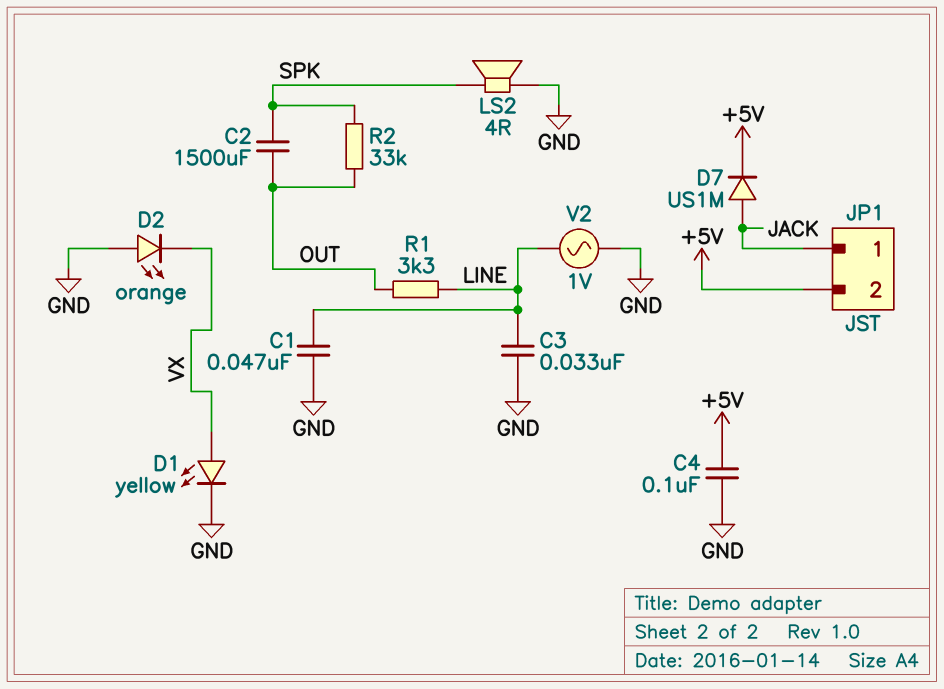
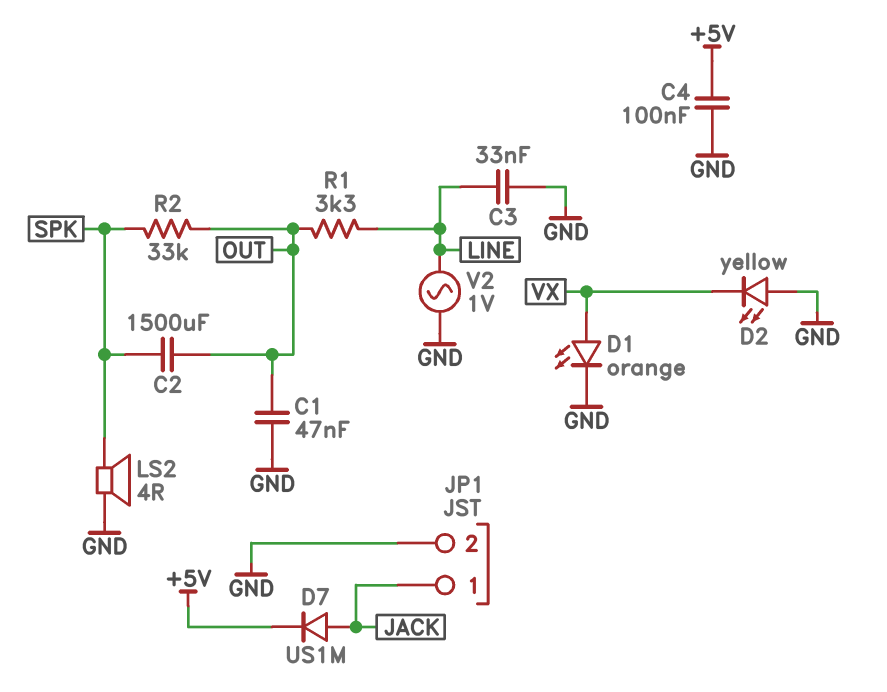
C1: 47nF (GND, LINE) -> 47nF (GND, OUT)
D1: LED yellow (A VX, K GND) -> LED orange (A VX, K GND)
D2: LED orange (A GND, K VX) -> LED yellow (A GND, K VX)
JP1 pin 2: +5V -> GND

